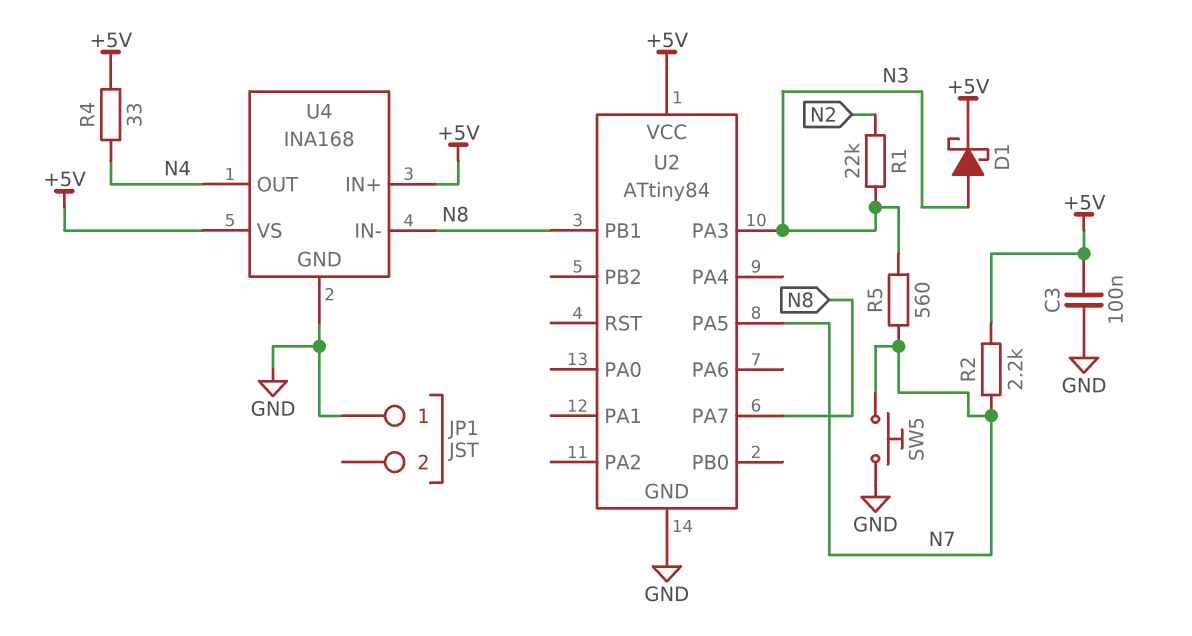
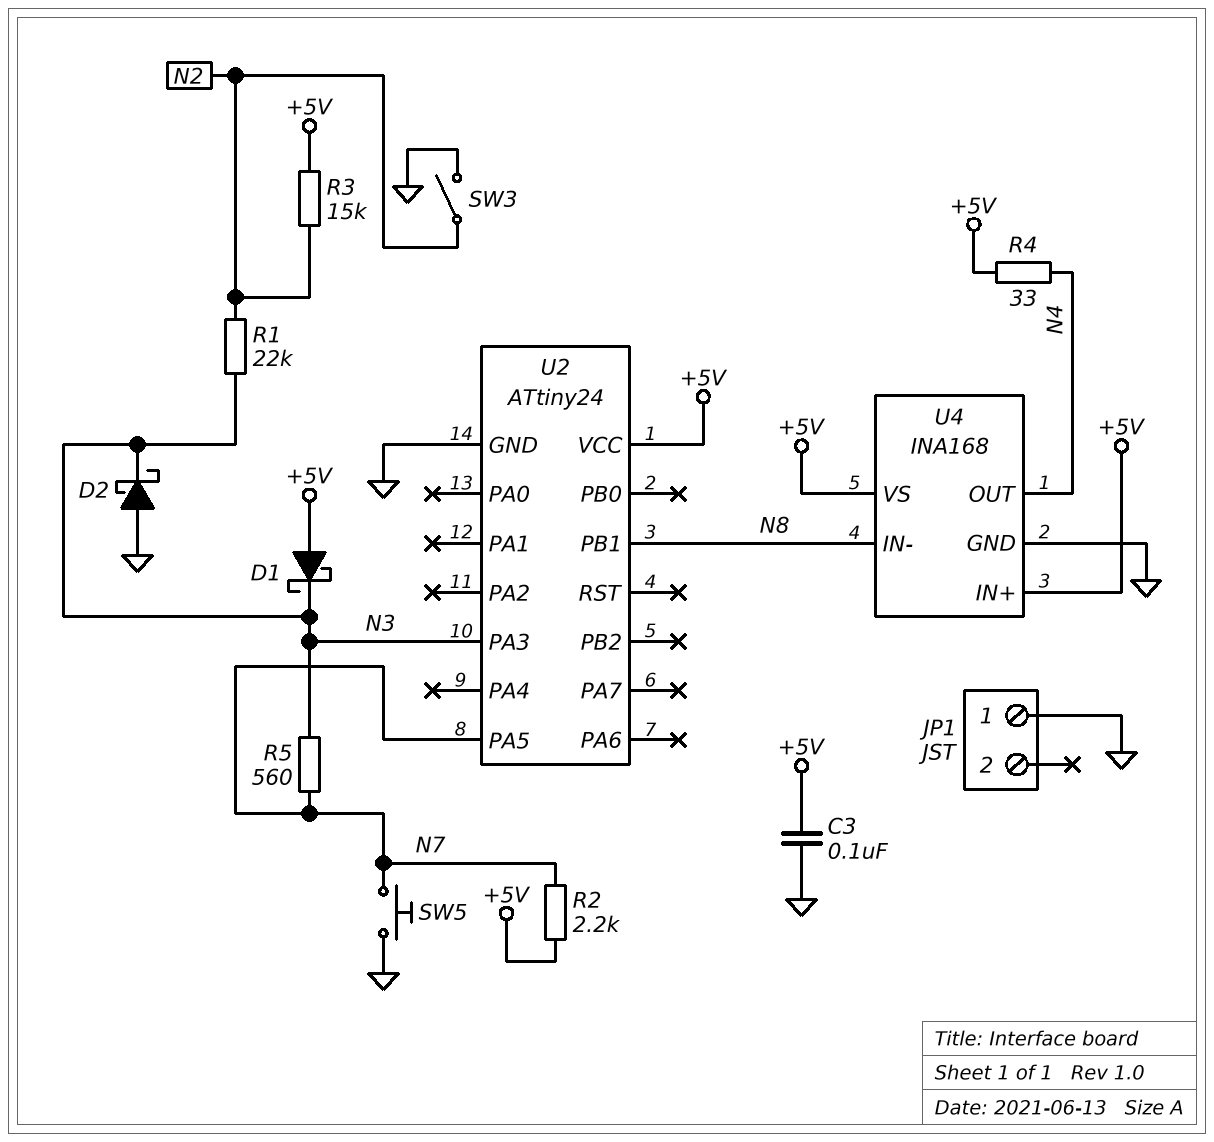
D1: schottky (A N3, K +5V) -> schottky (A +5V, K N3)
D2: none -> schottky (A GND, K N3)
R3: none -> 15k (+5V, N2)
SW3: none -> switch (GND, N2)
U2: ATtiny84 -> ATtiny24
U2 pin PA7: N8 -> none

